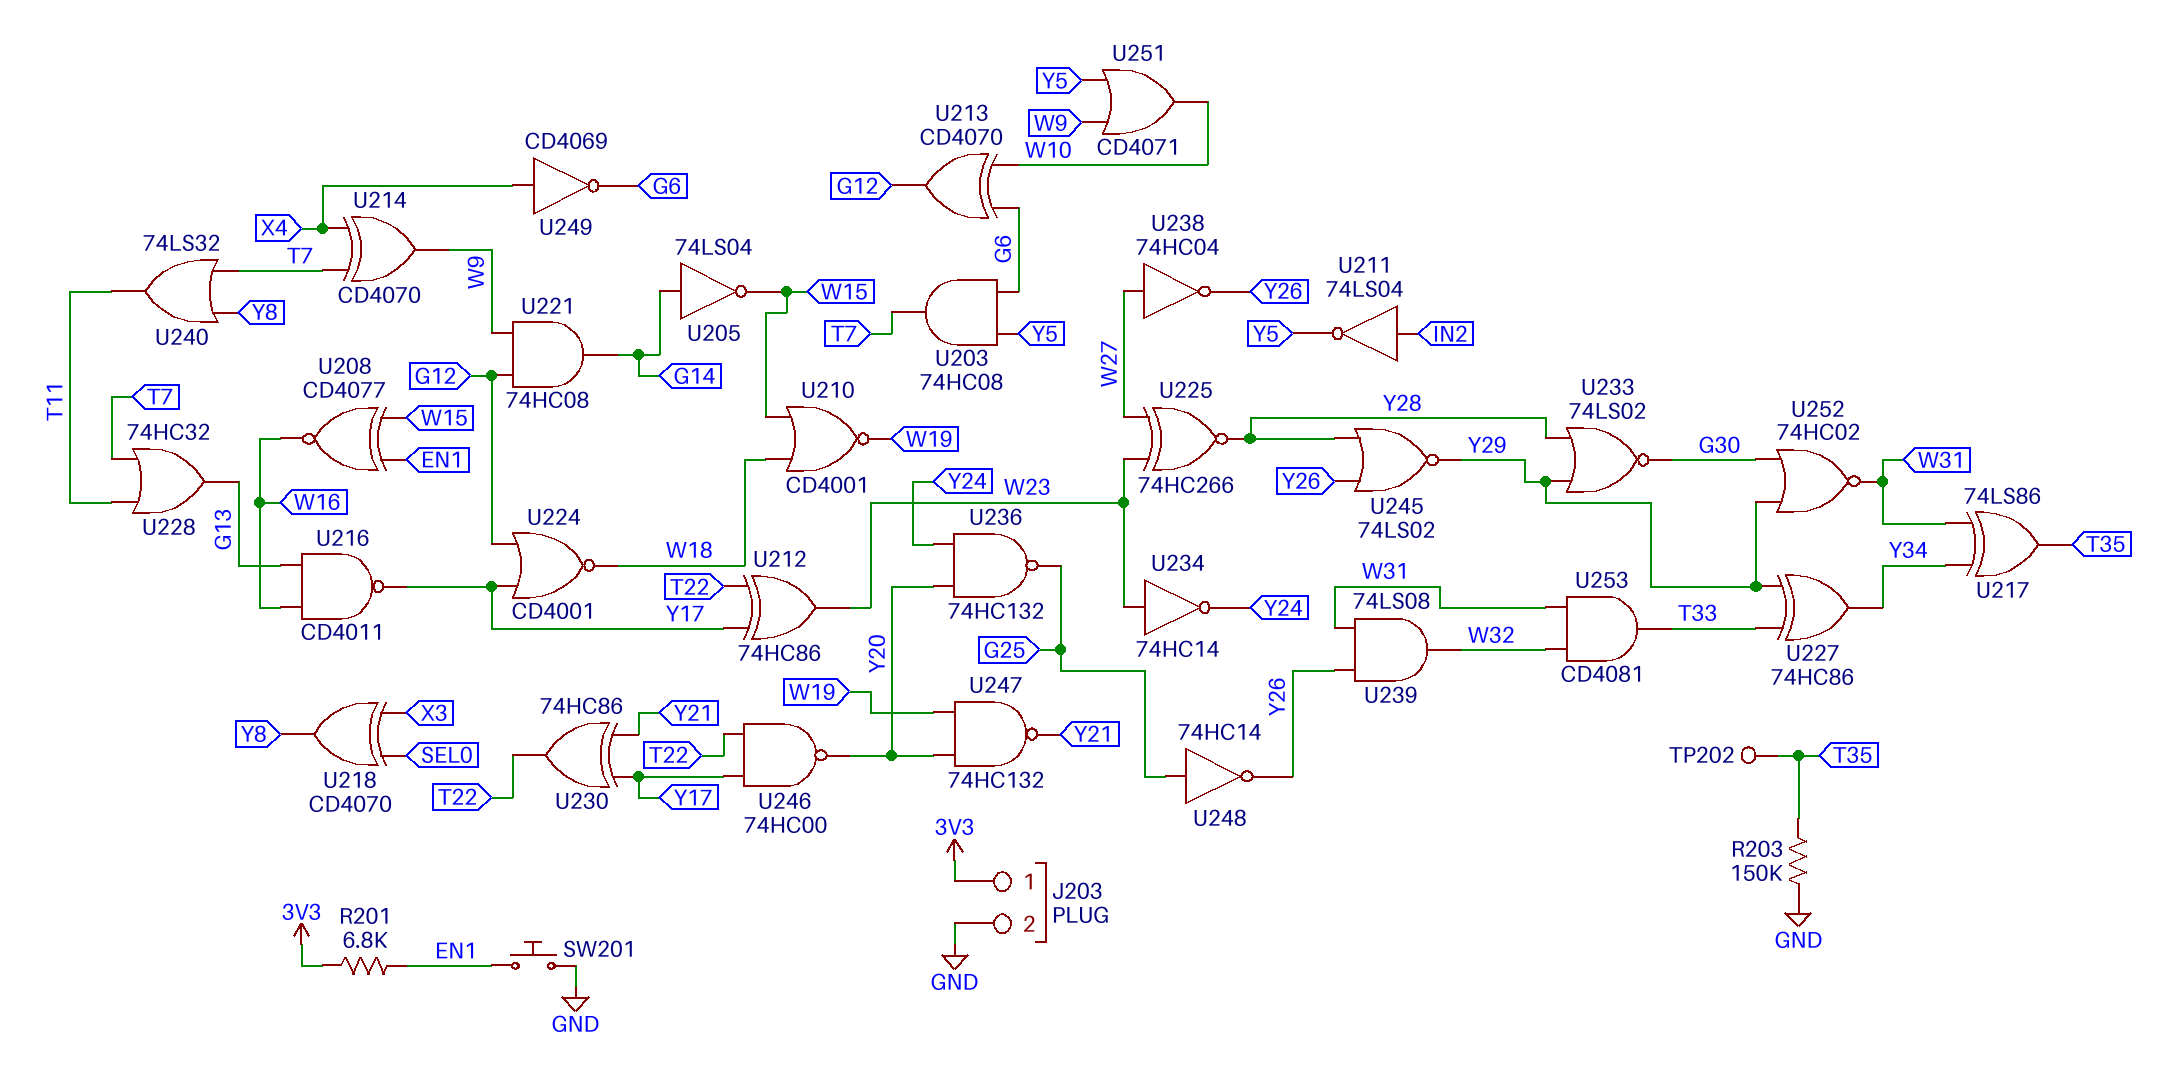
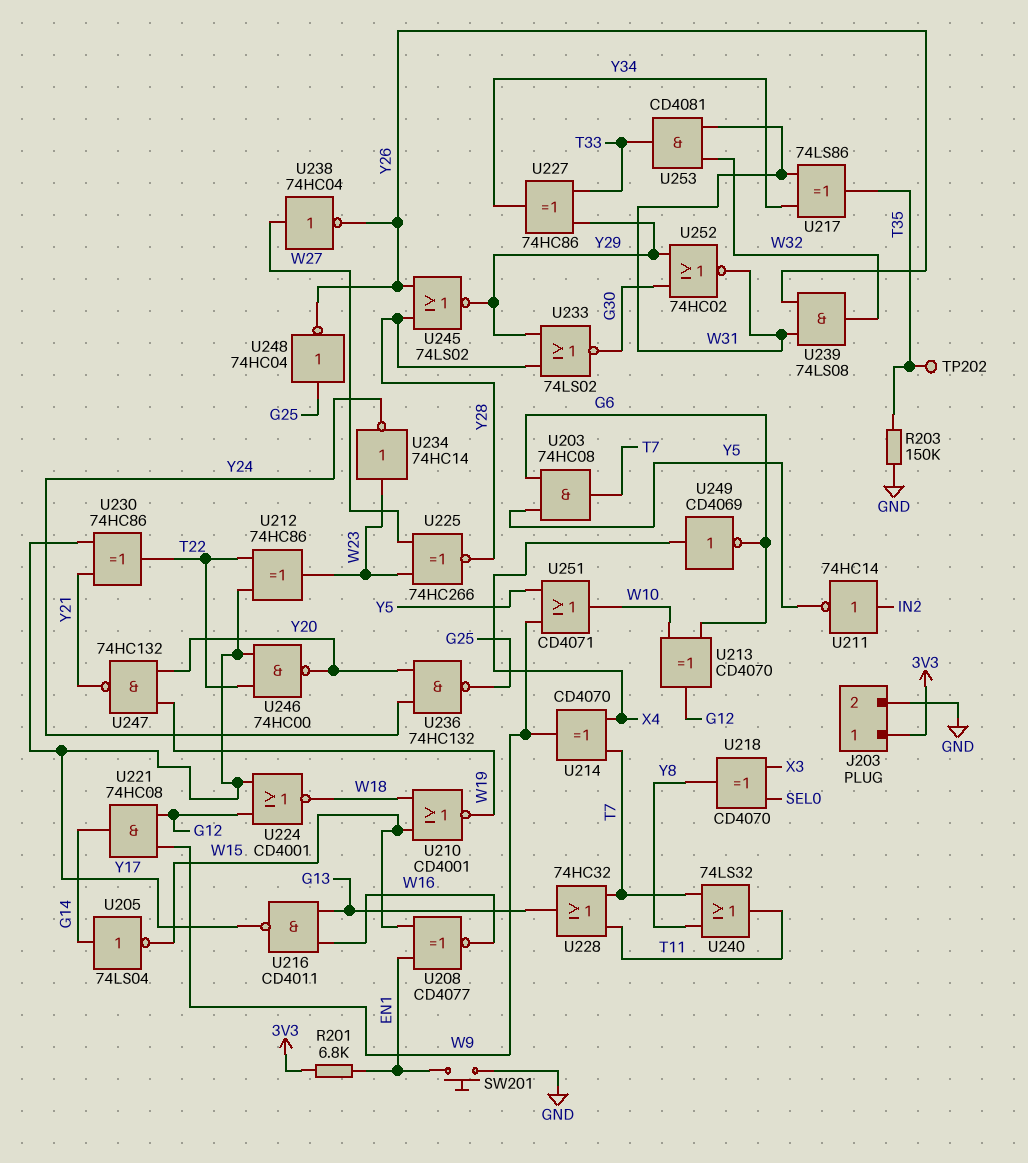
U211: NOT 74LS04 (in IN2, out Y5) -> NOT 74HC14 (in IN2, out Y5)
U248: NOT 74HC14 (in G25, out Y26) -> NOT 74HC04 (in G25, out Y26)

